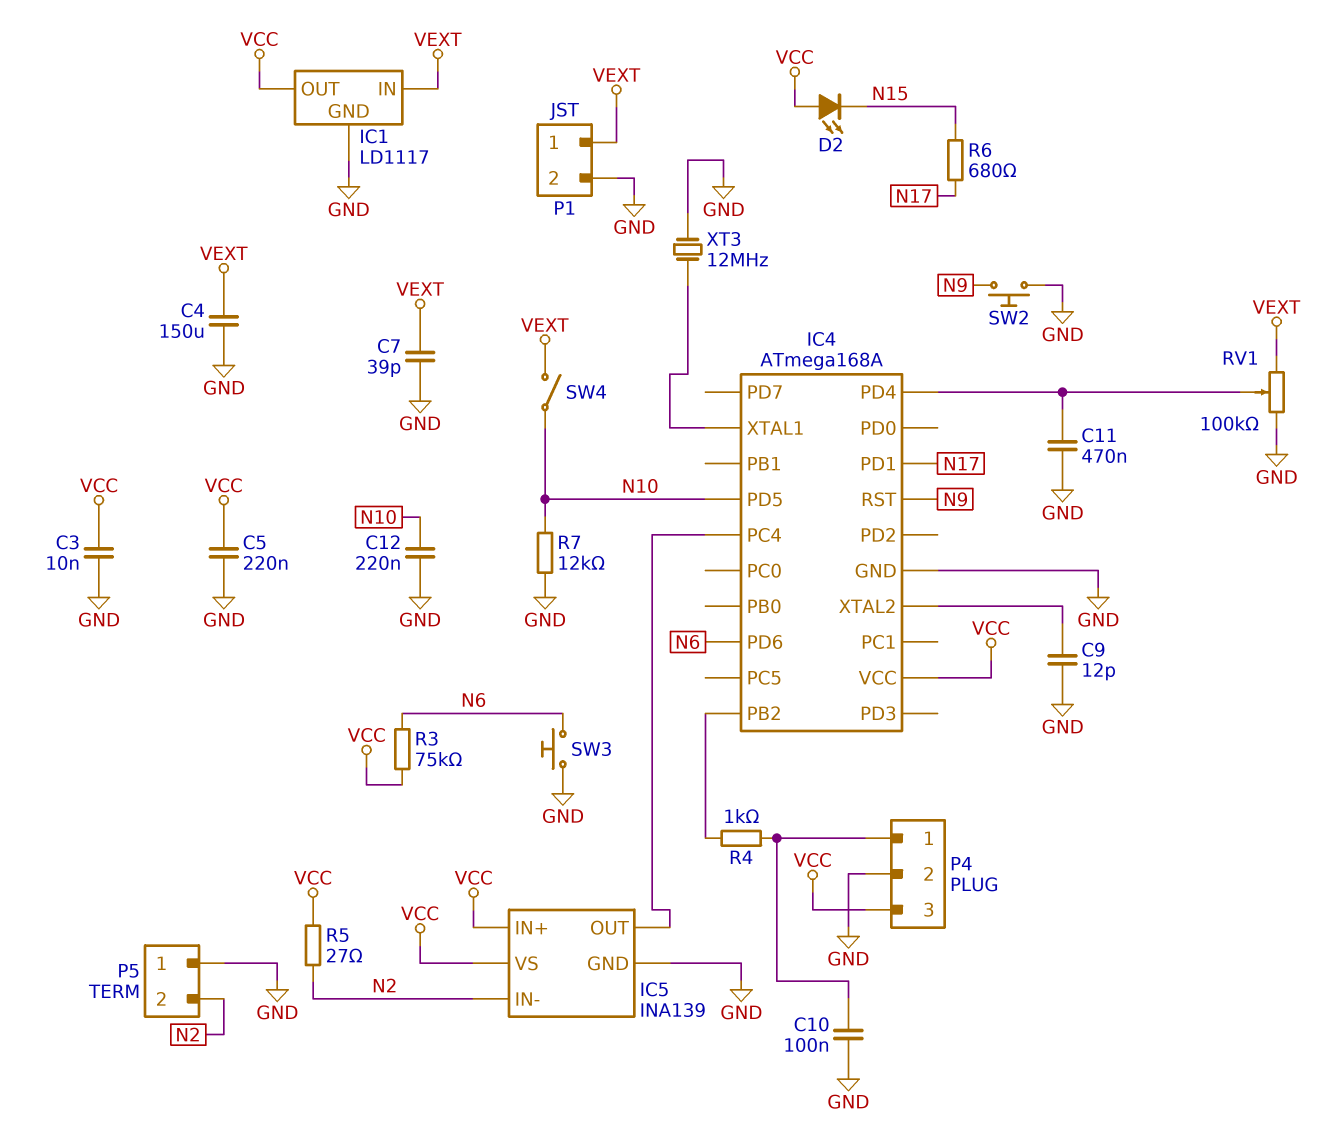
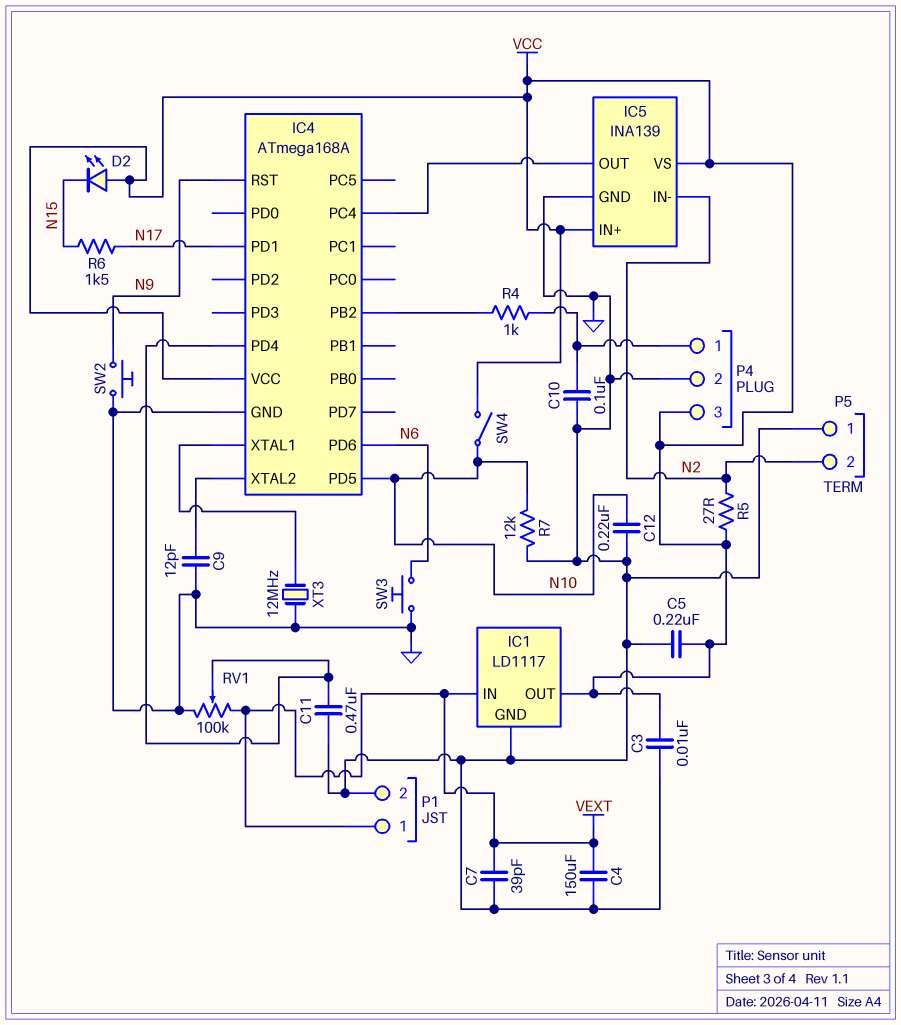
R3: 75k (N6, VCC) -> none
R6: 680 (N15, N17) -> 1.5k (N15, N17)
SW4: switch (N10, VEXT) -> switch (N10, VCC)

